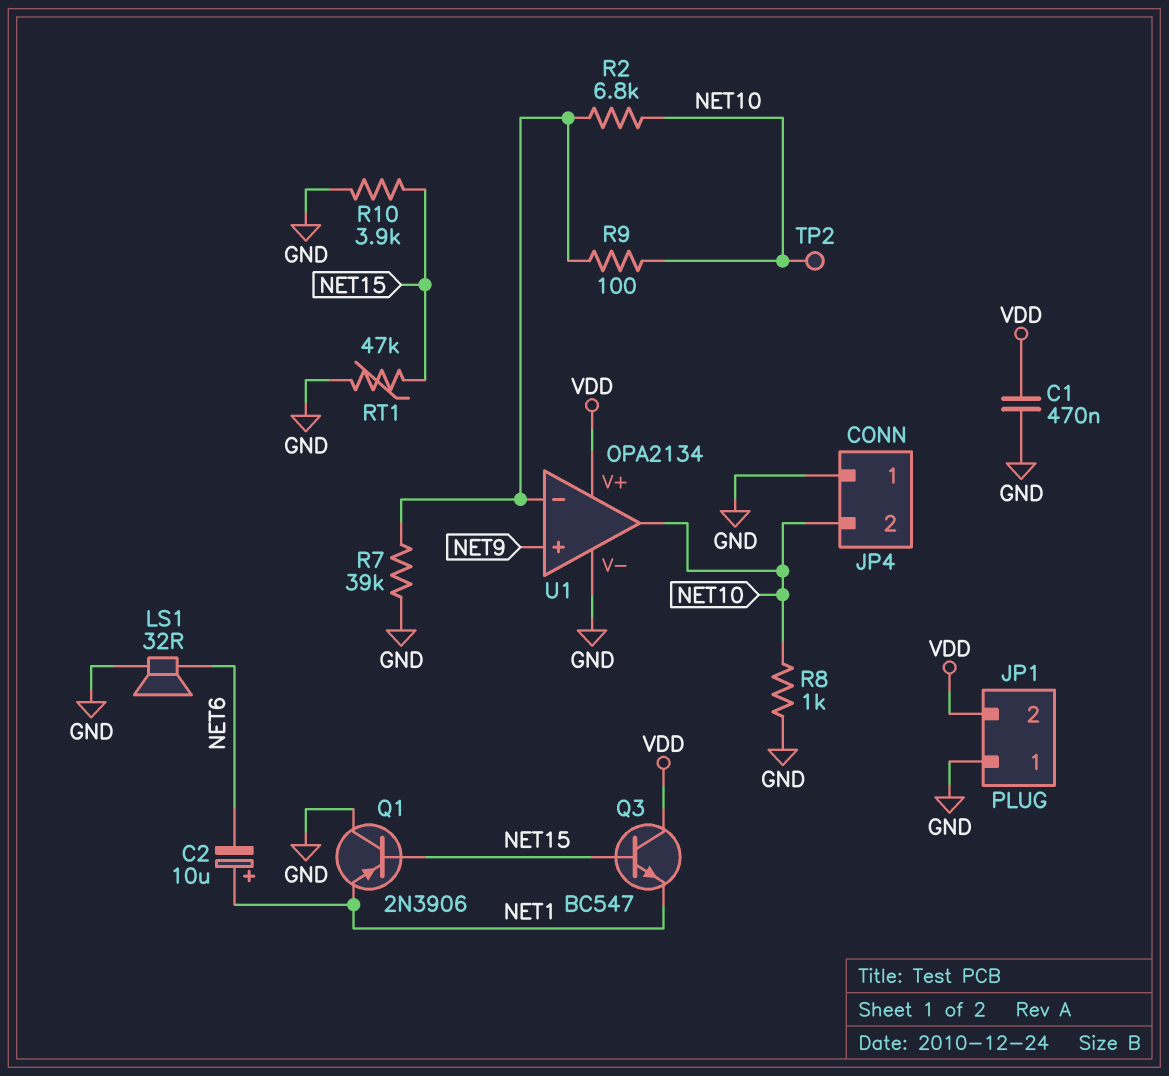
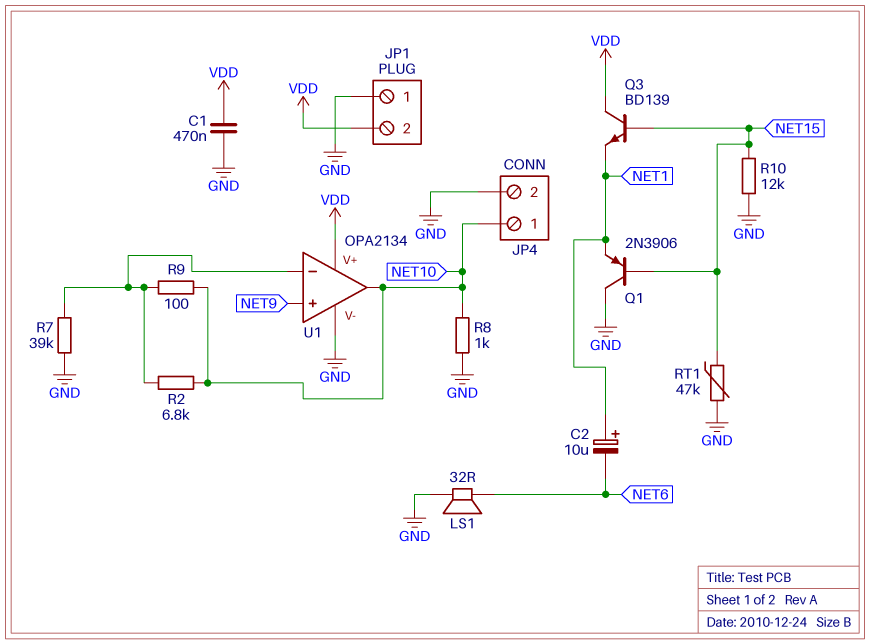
JP4 pin 1: GND -> NET10
JP4 pin 2: NET10 -> GND
Q3: NPN BC547 (B NET15, C VDD, E NET1) -> NPN BD139 (B NET15, C VDD, E NET1)
R10: 3.9k (GND, NET15) -> 12k (GND, NET15)
TP2: test point (NET10) -> none

